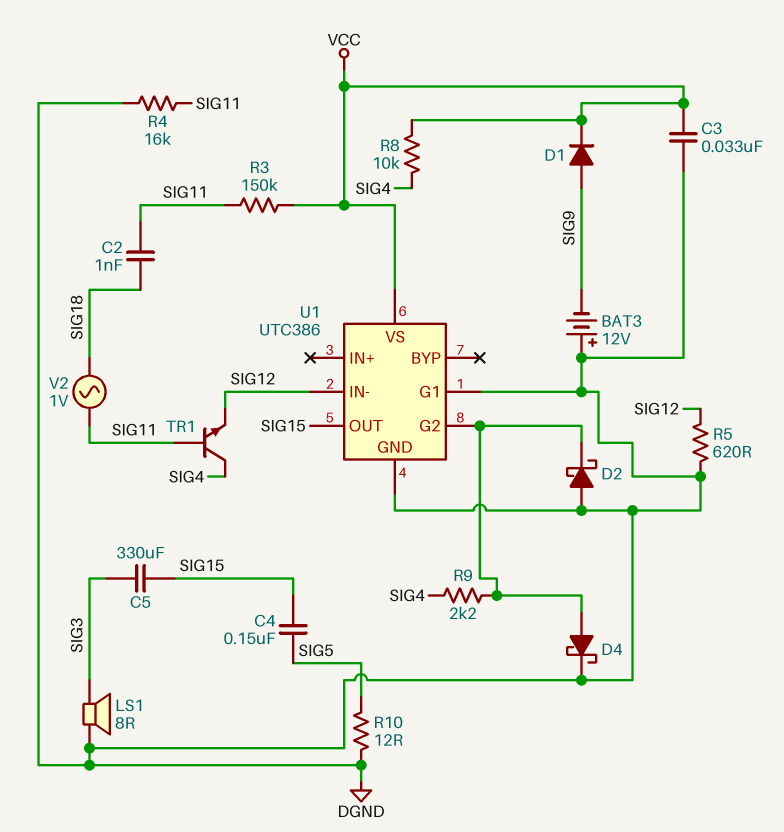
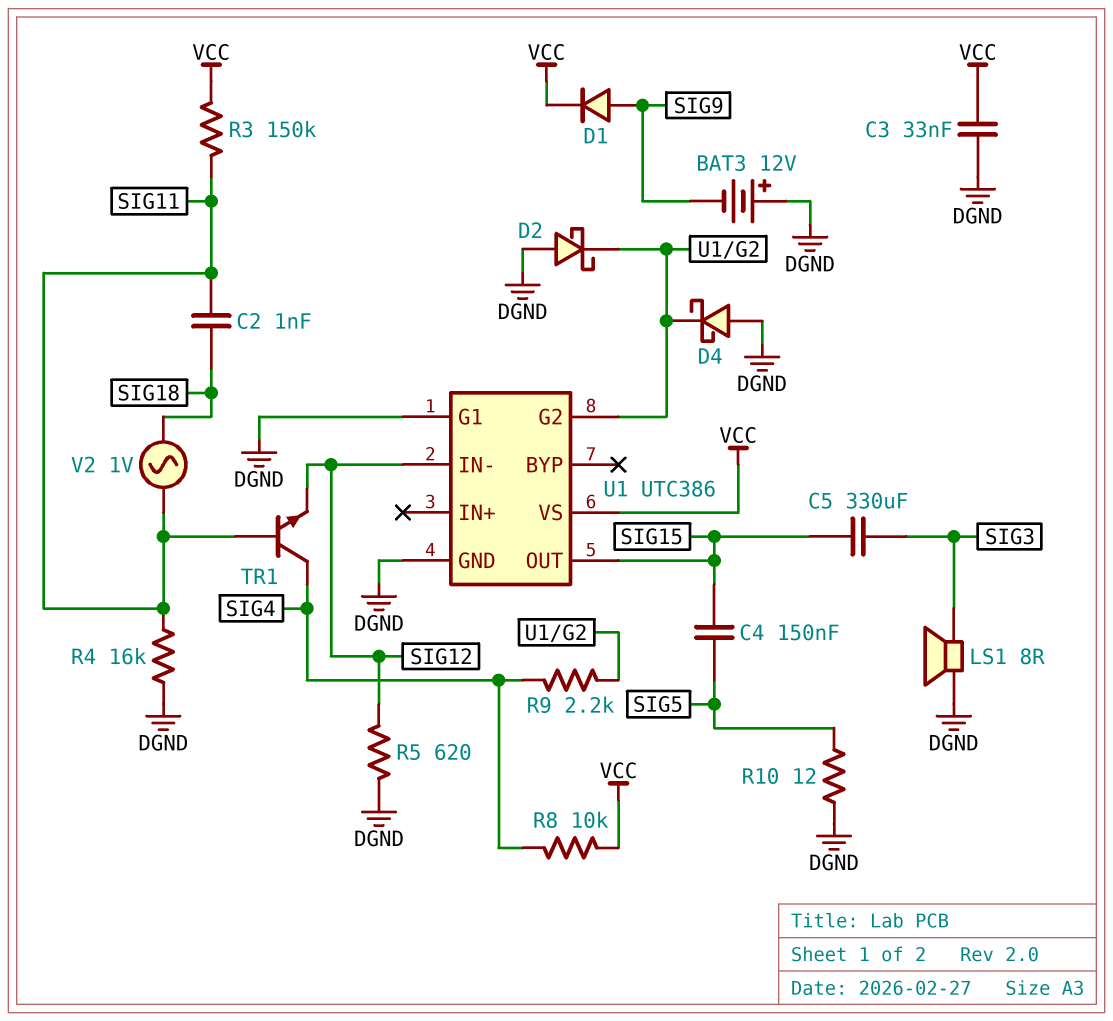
D4: schottky (A U1/G2, K DGND) -> schottky (A DGND, K U1/G2)

